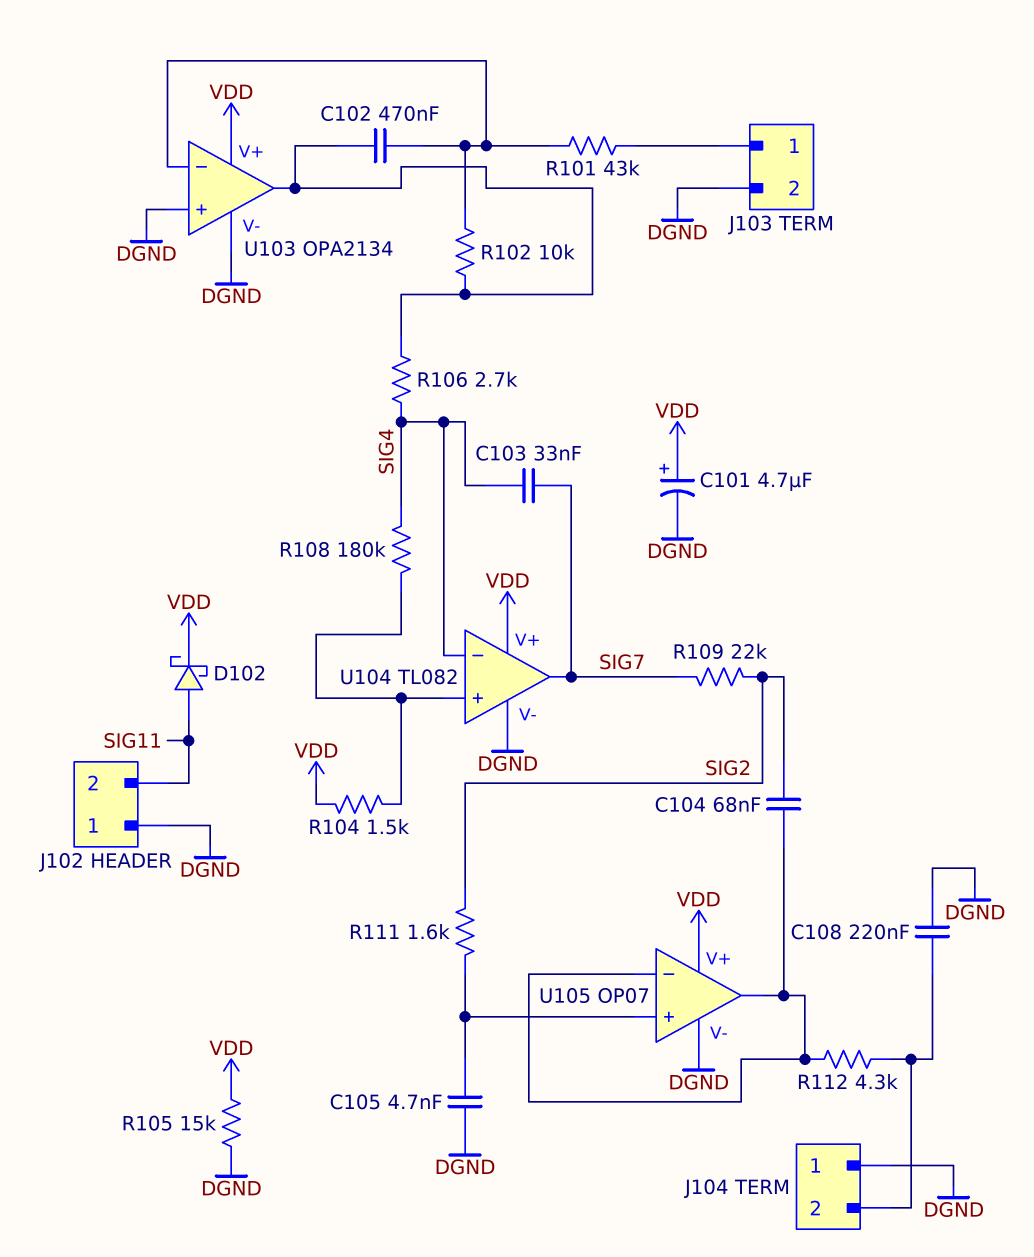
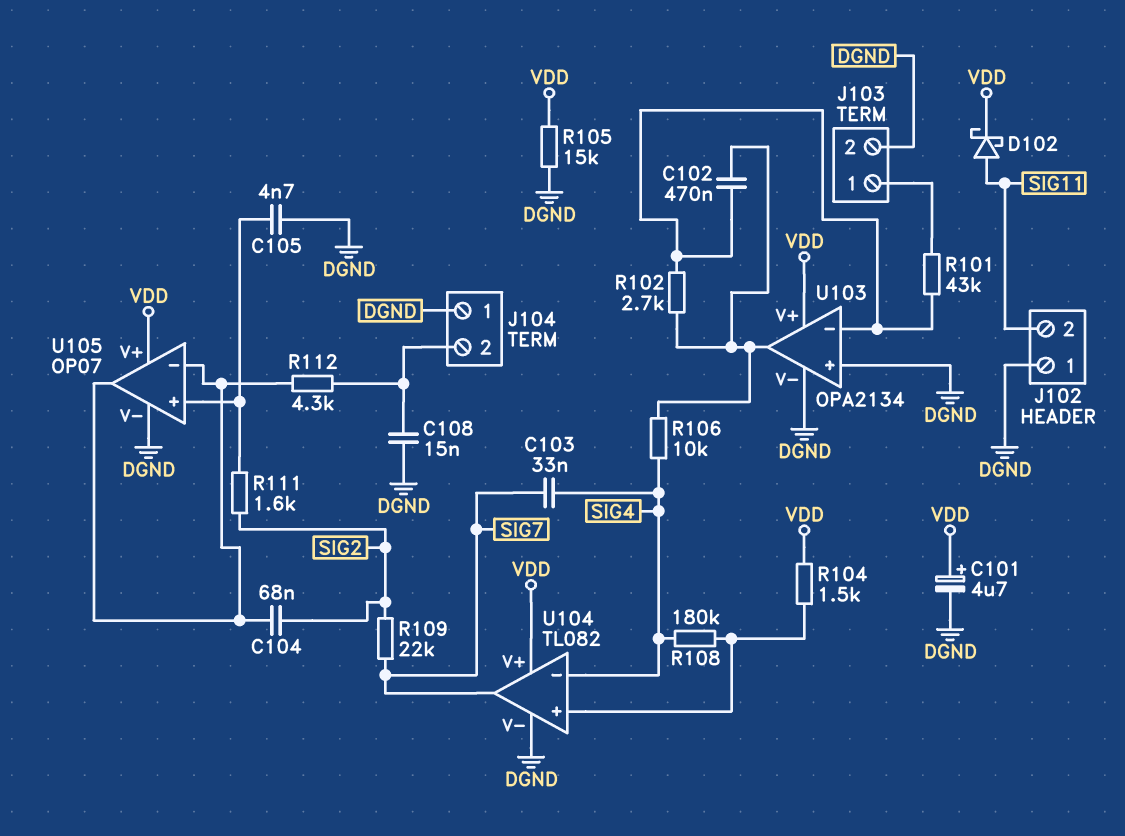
C108: 220nF (DGND, J104/2) -> 15nF (DGND, J104/2)
R102: 10k (U103/in-, U103/out) -> 2.7k (U103/in-, U103/out)
R106: 2.7k (SIG4, U103/out) -> 10k (SIG4, U103/out)

